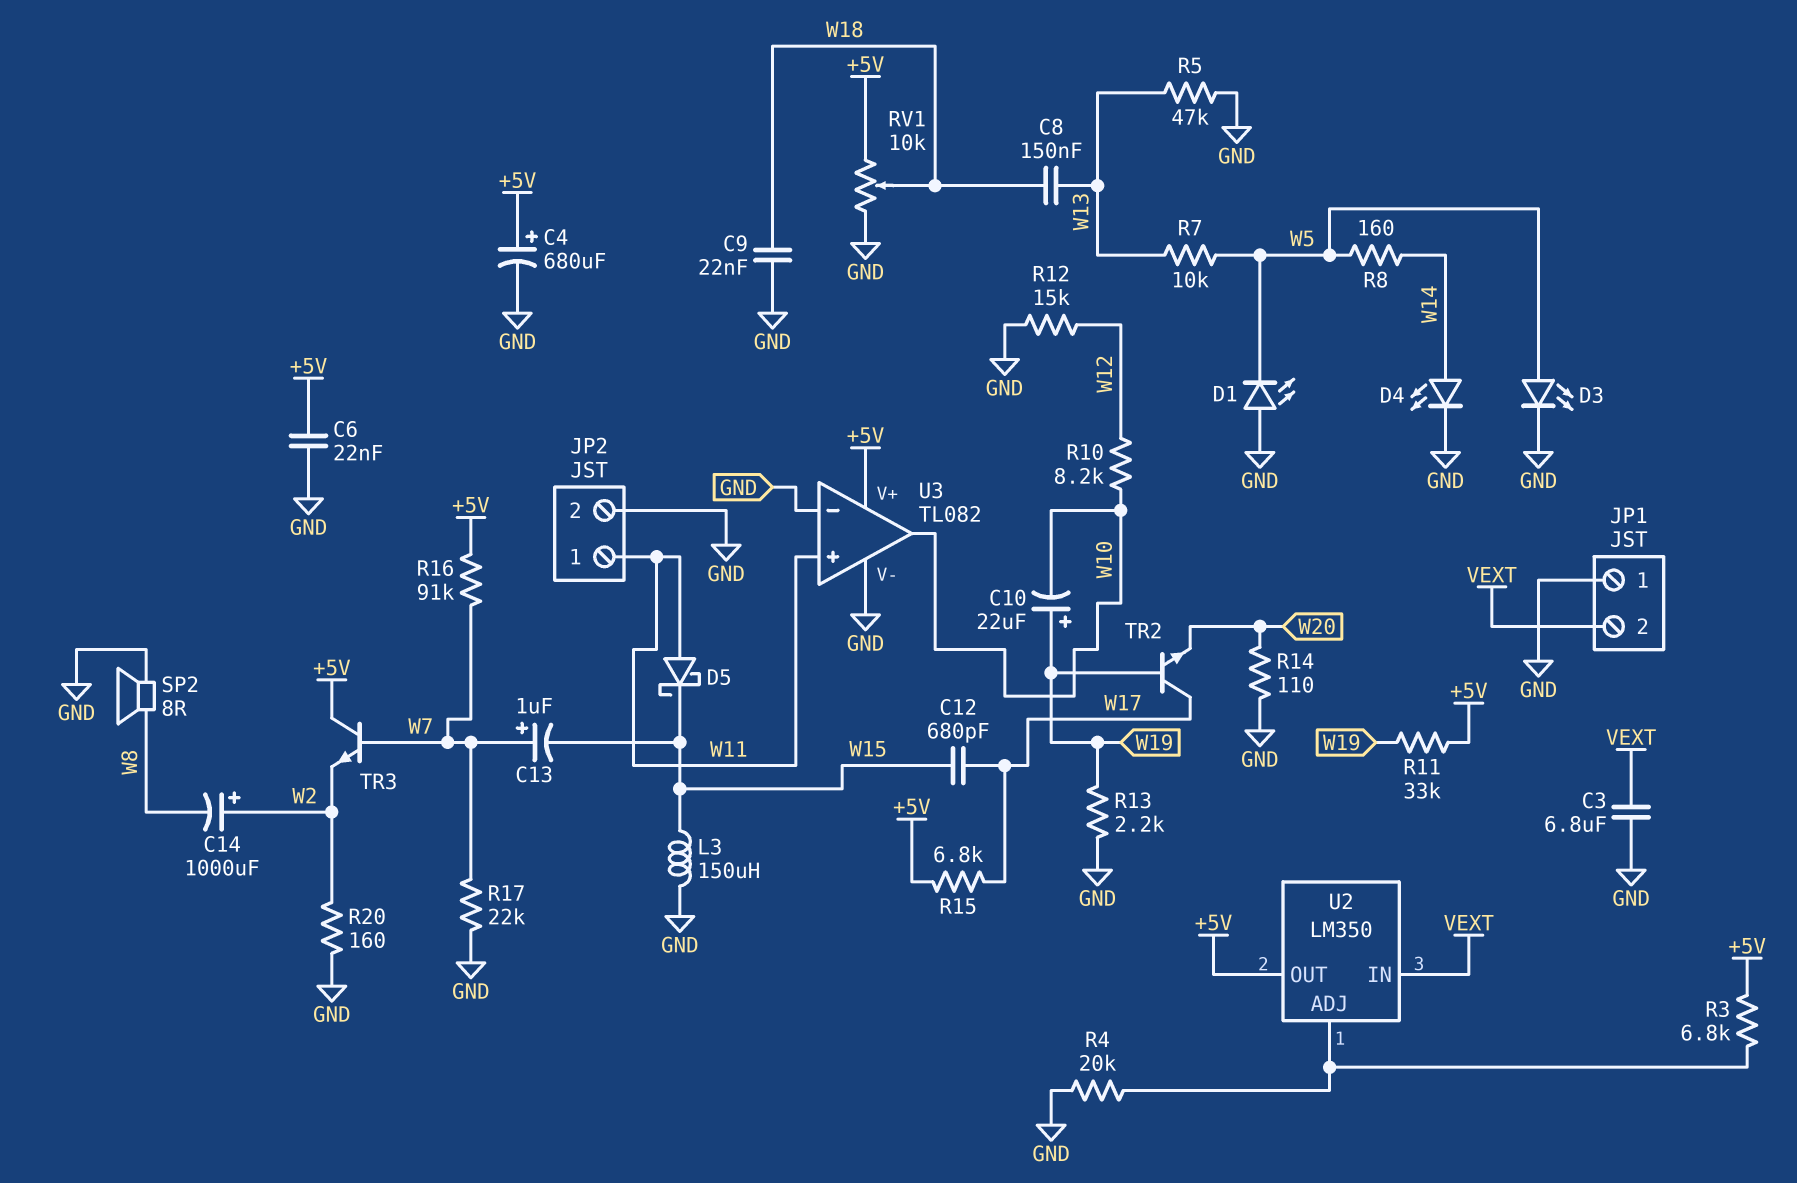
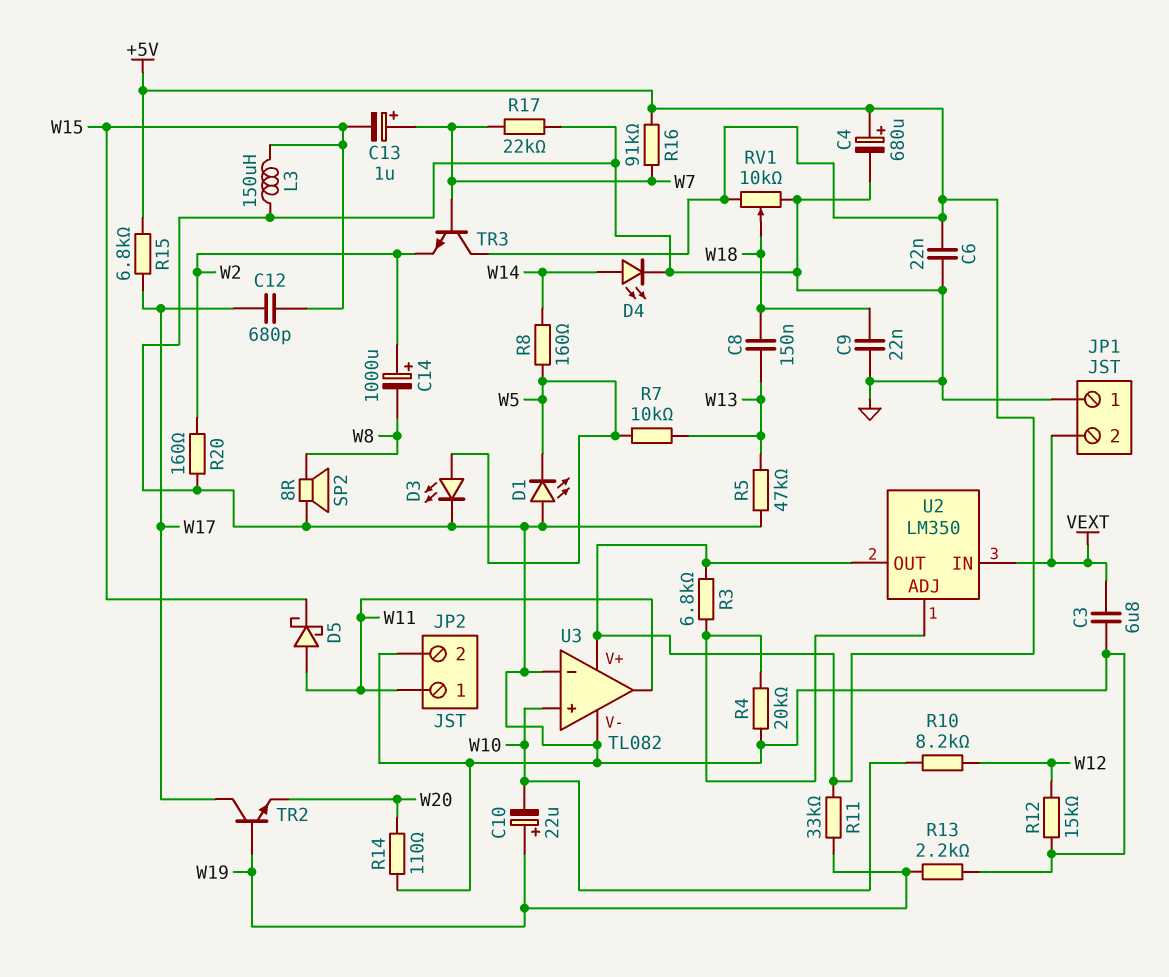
U3 pin in+: W11 -> W10
U3 pin out: W10 -> W11

